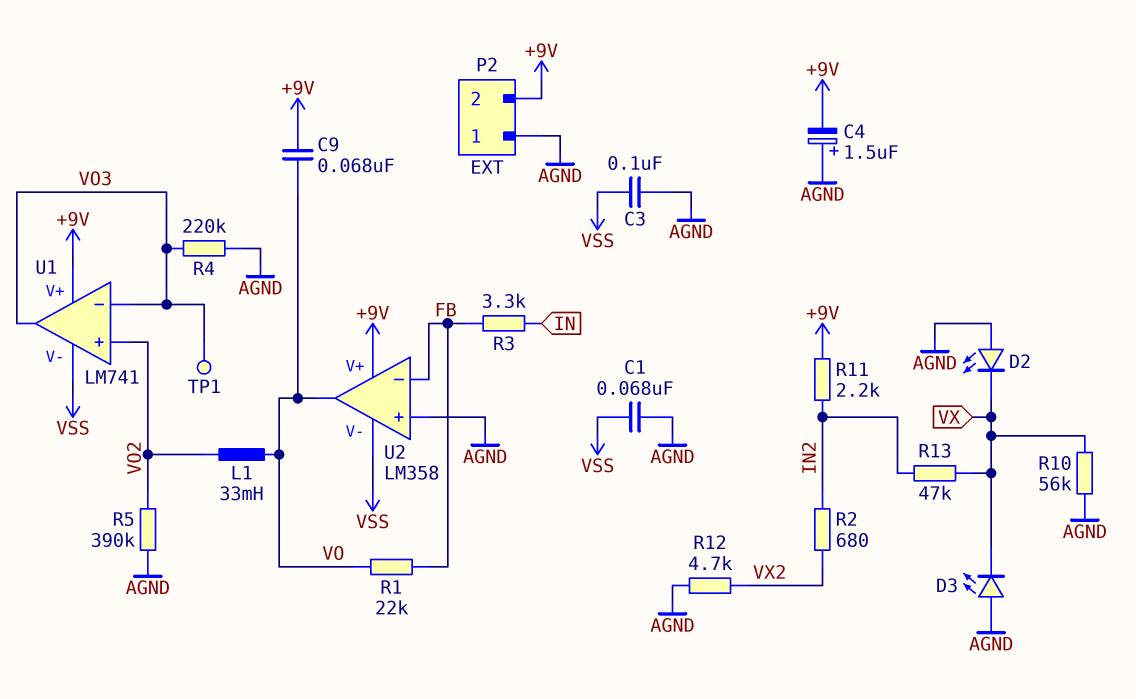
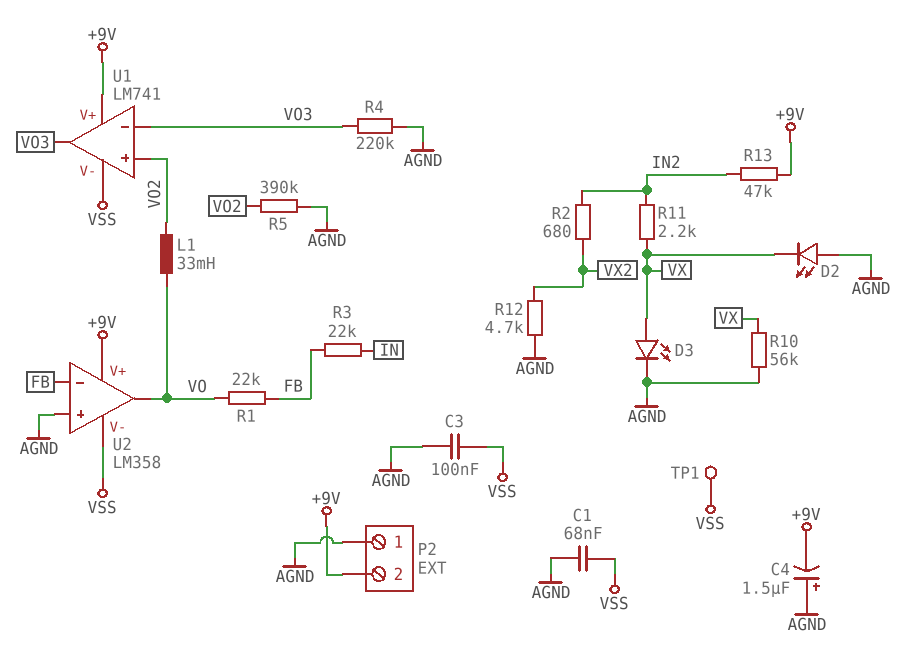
C9: 68nF (+9V, VO) -> none
D3: LED (A AGND, K VX) -> LED (A VX, K AGND)
R3: 3.3k (FB, IN) -> 22k (FB, IN)
R11: 2.2k (+9V, IN2) -> 2.2k (IN2, VX)
R13: 47k (IN2, VX) -> 47k (+9V, IN2)
TP1: test point (VO3) -> test point (VSS)

